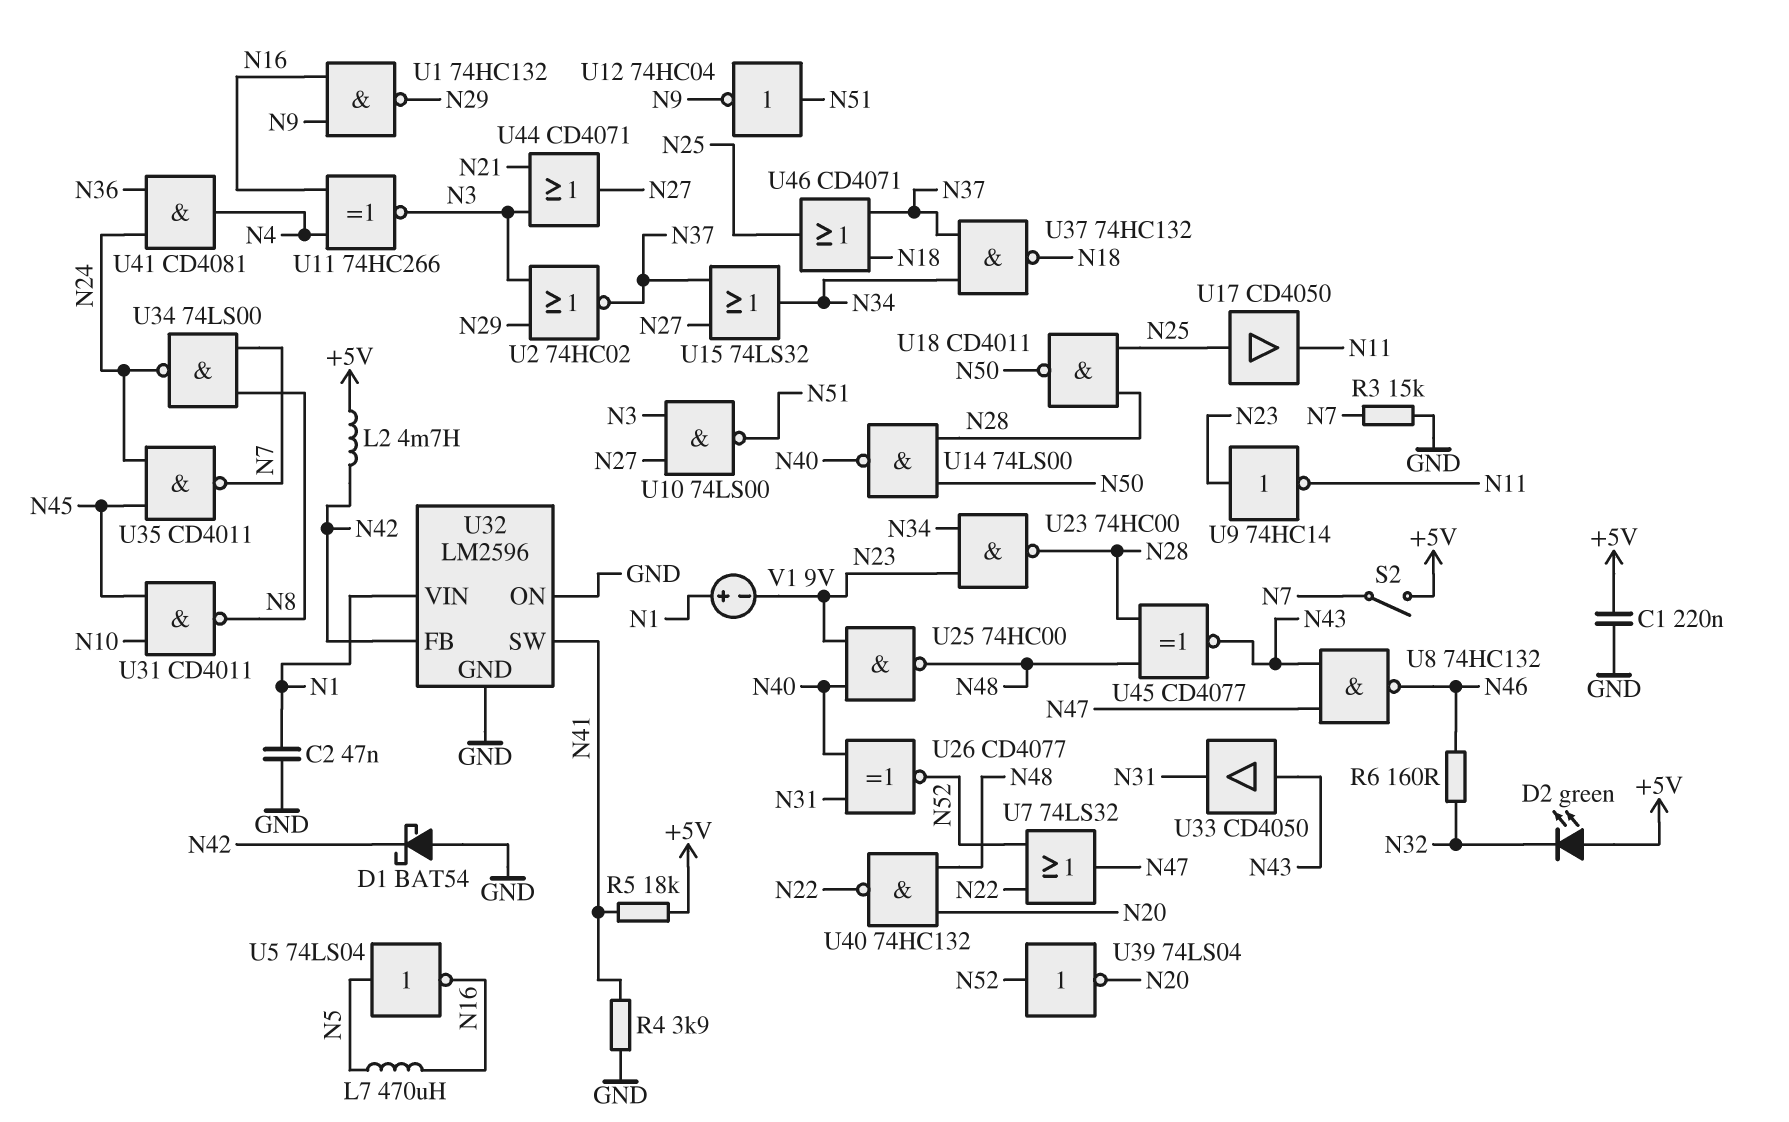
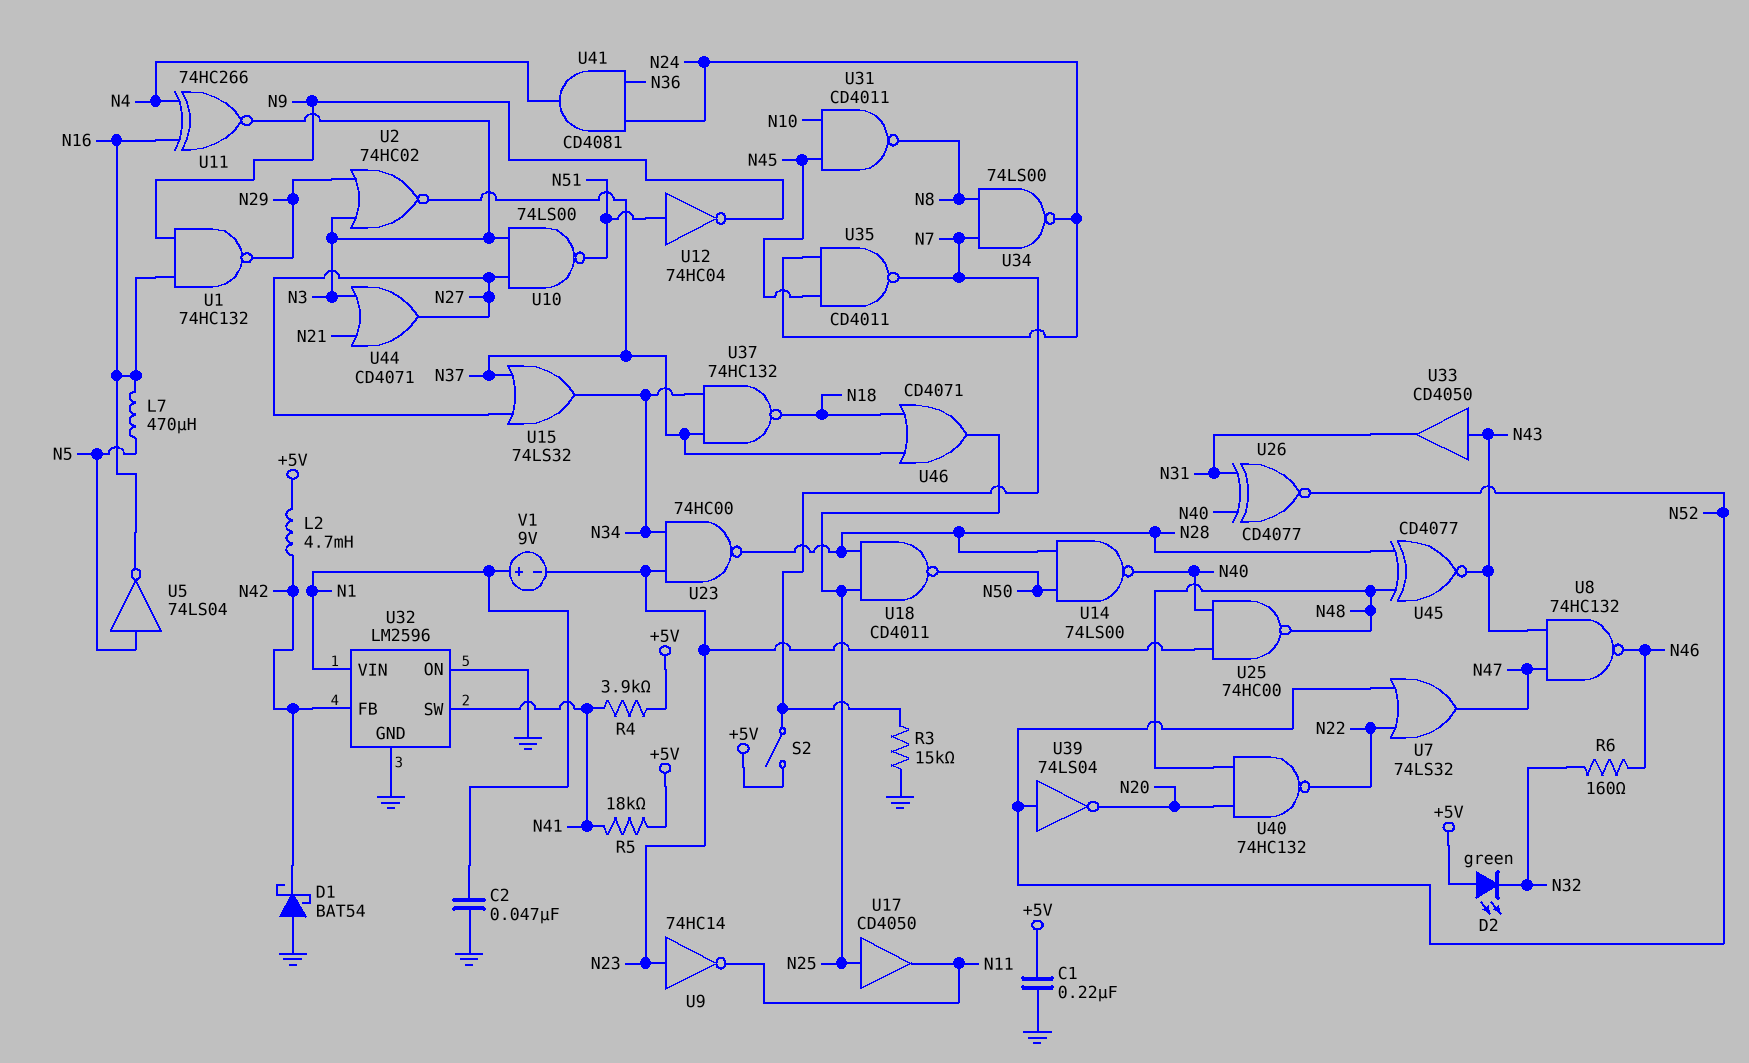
R4: 3.9k (GND, N41) -> 3.9k (+5V, N41)

